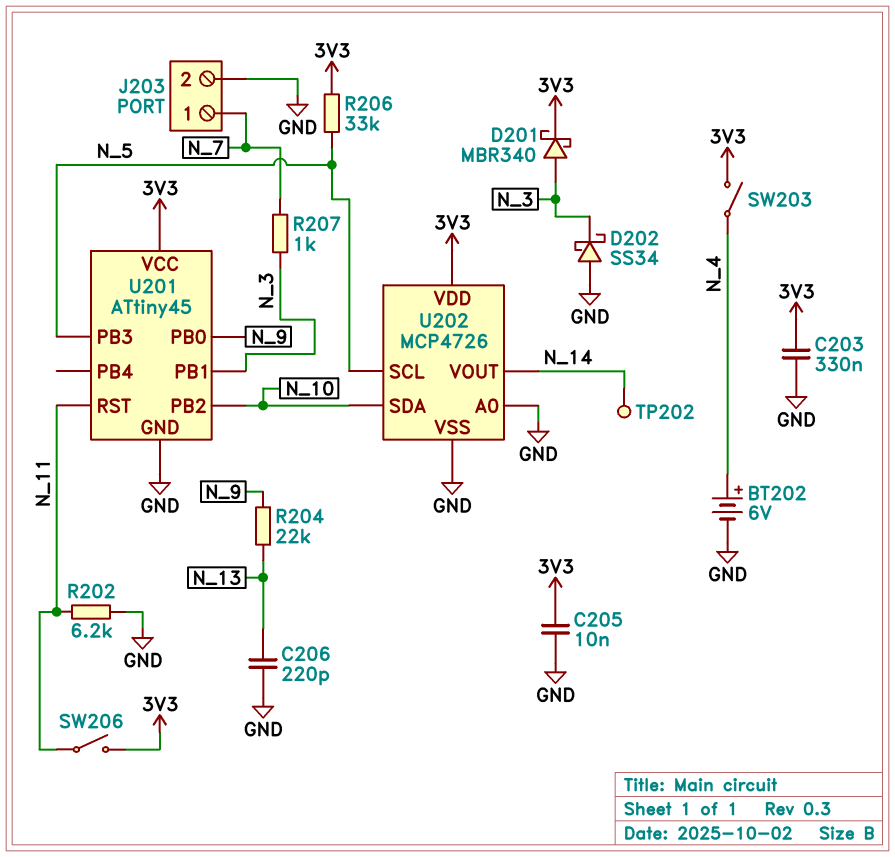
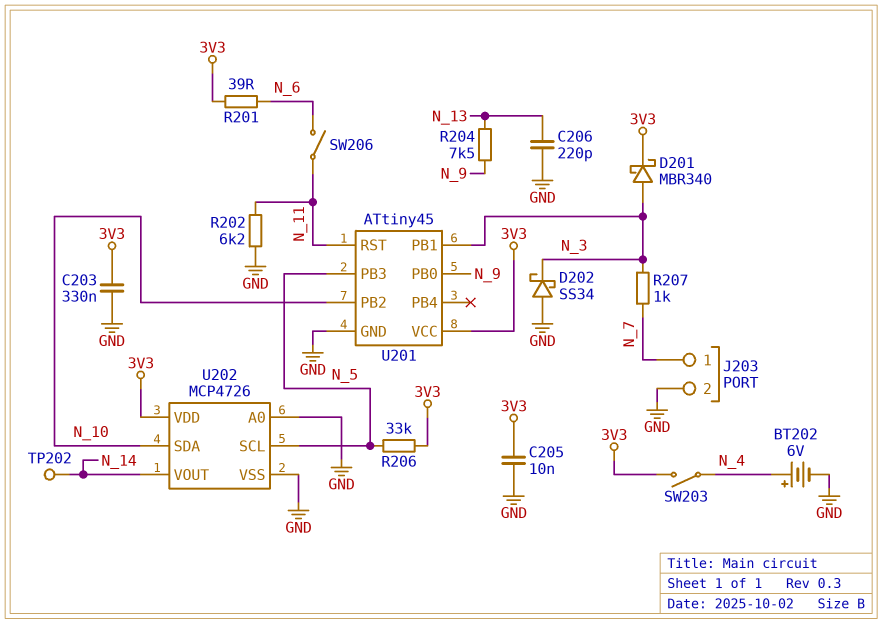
R201: none -> 39 (3V3, N_6)
R204: 22k (N_9, N_13) -> 7.5k (N_9, N_13)
SW206: switch (3V3, N_11) -> switch (N_6, N_11)

